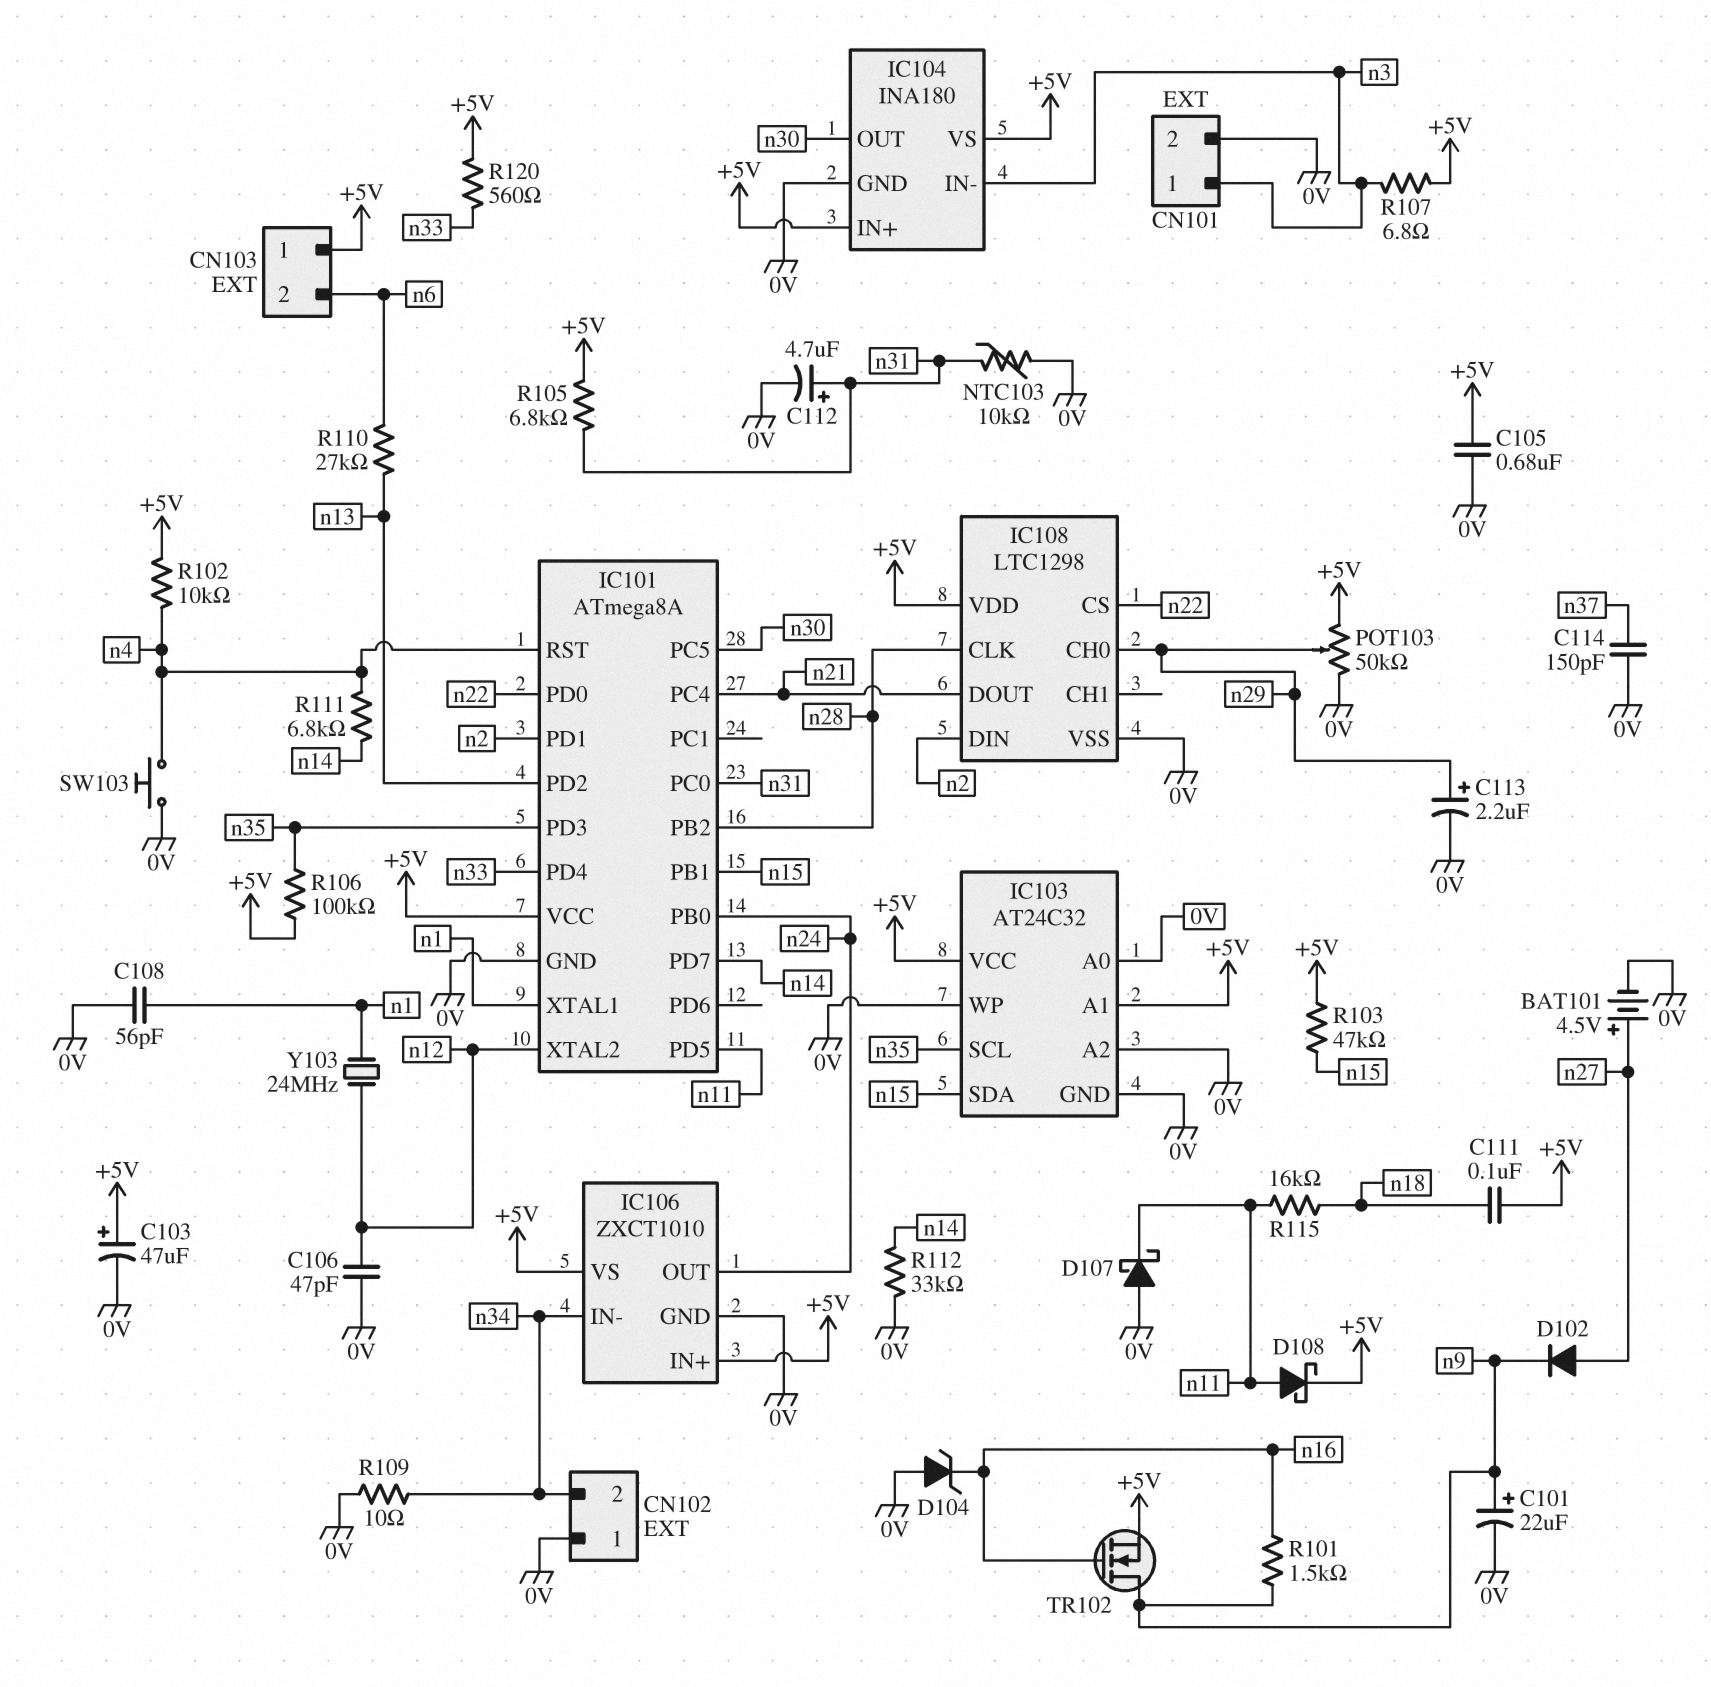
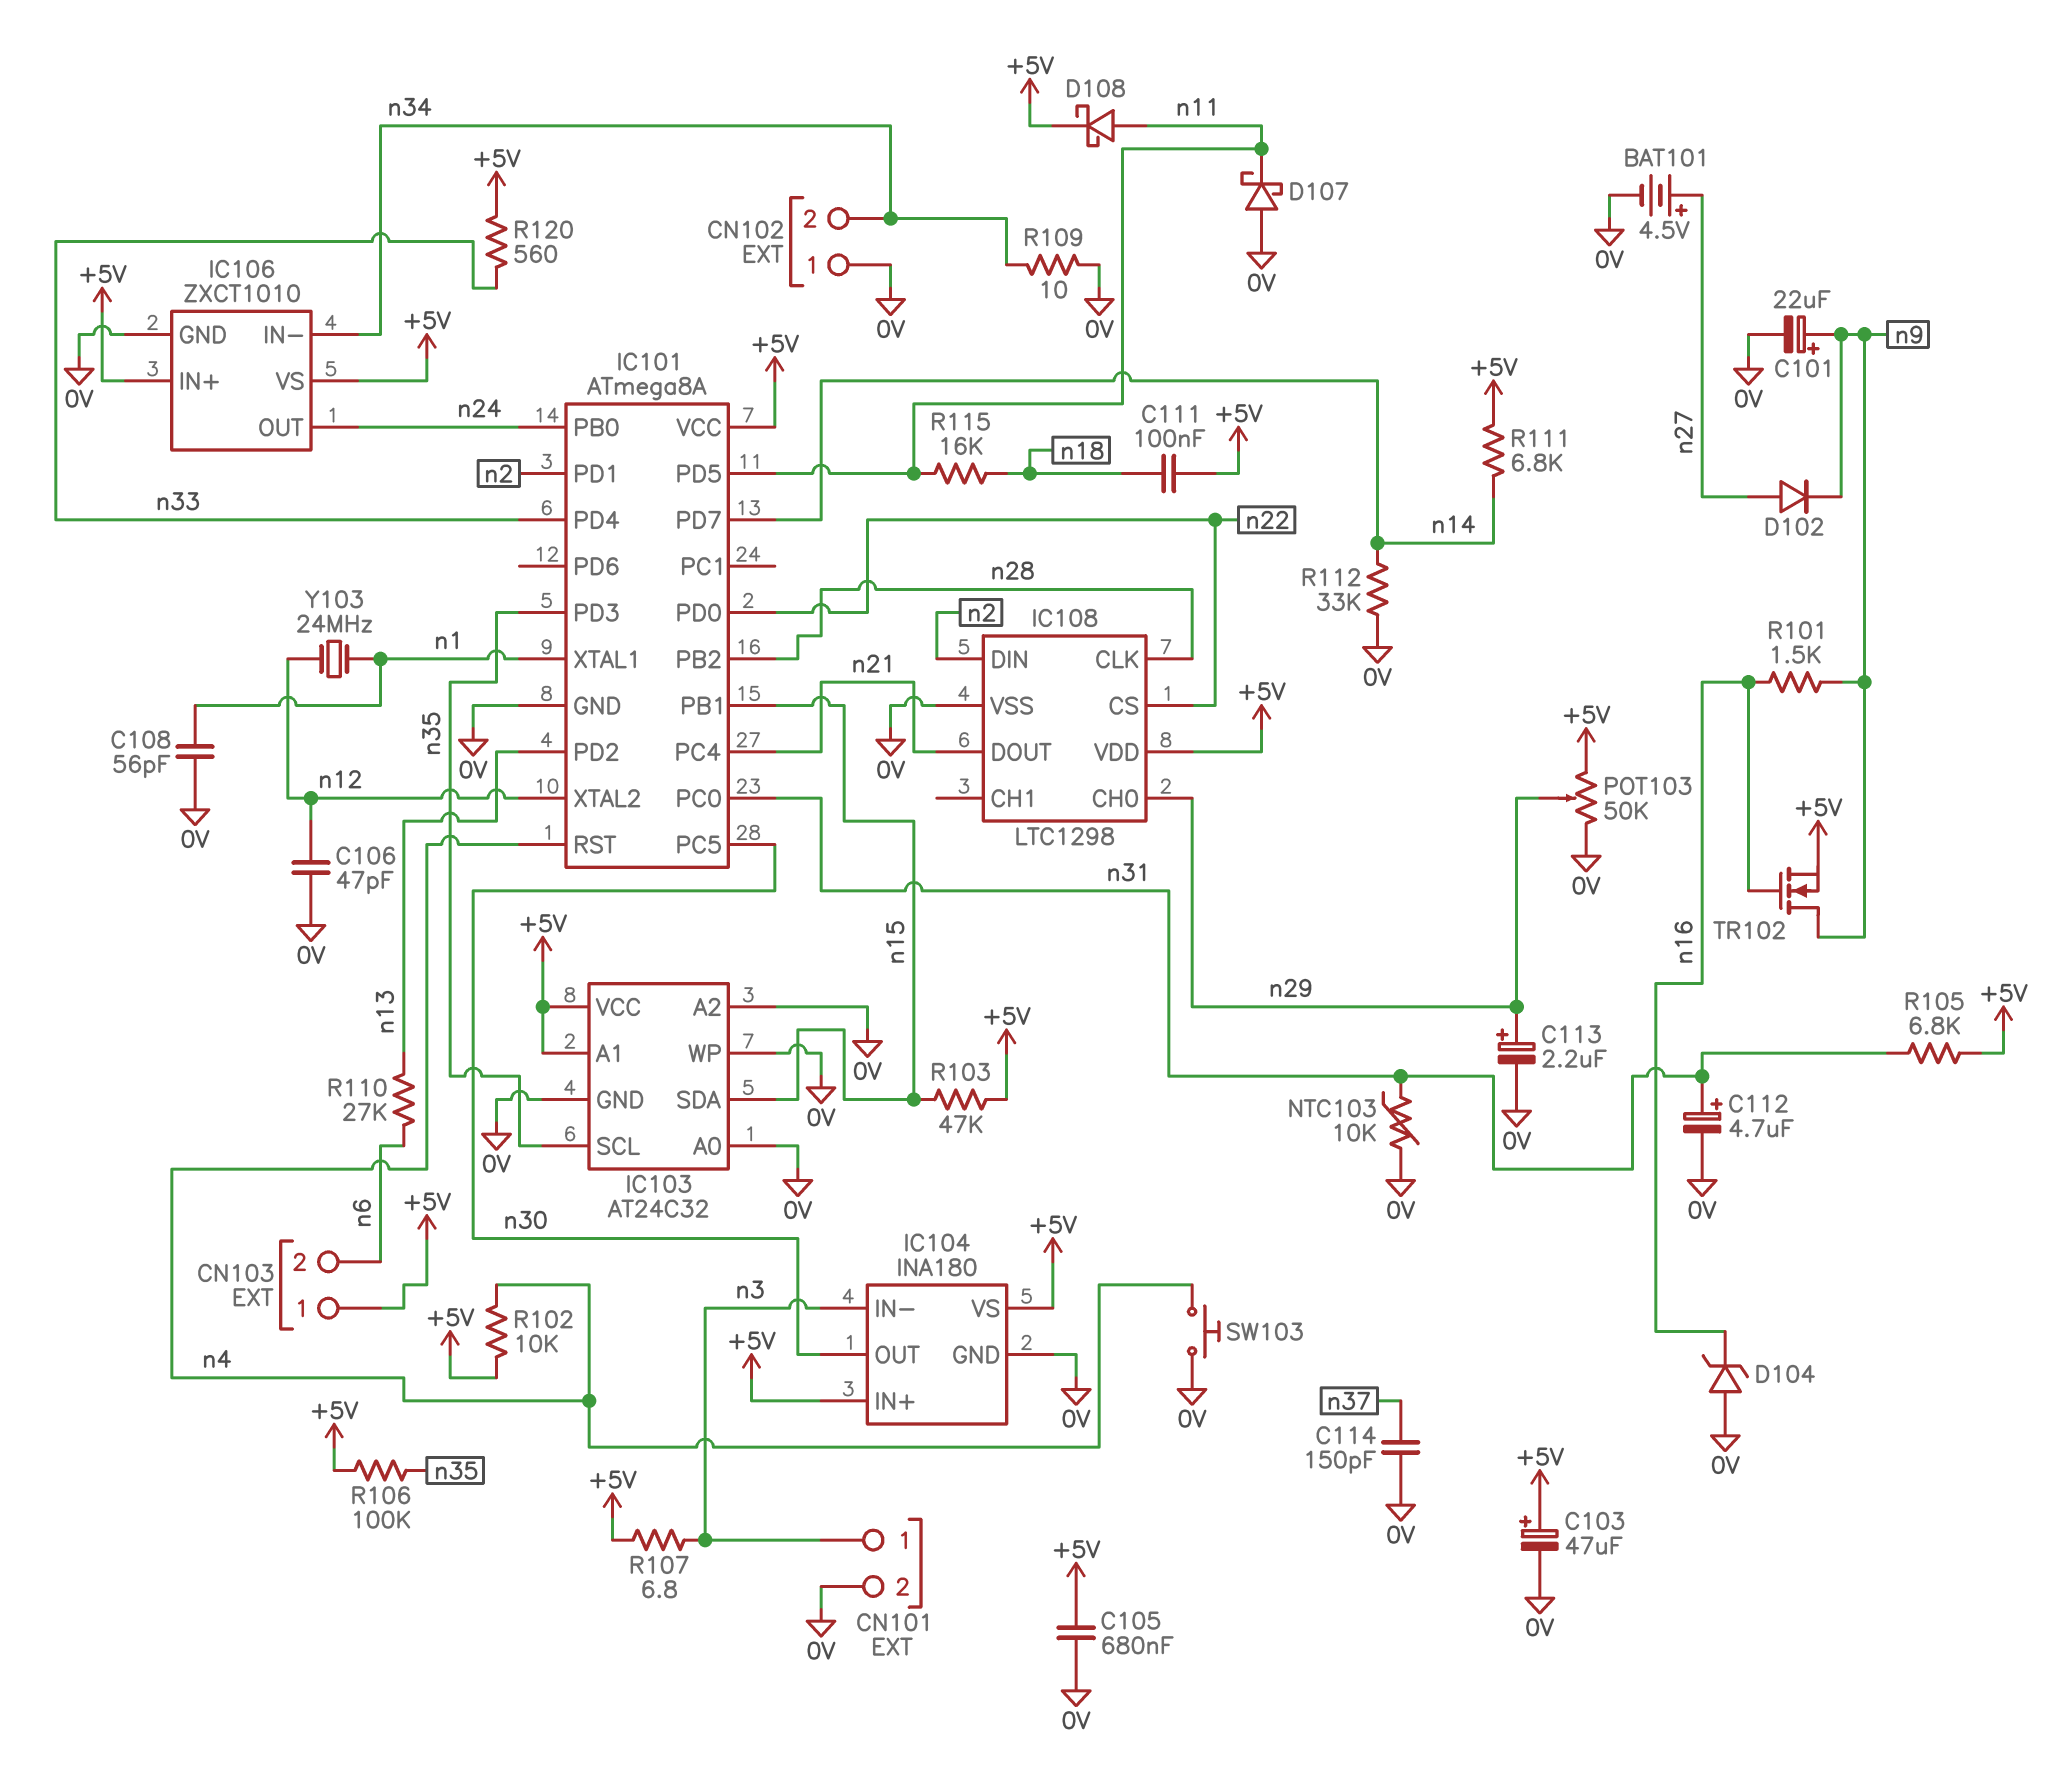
R111: 6.8k (n4, n14) -> 6.8k (+5V, n14)

